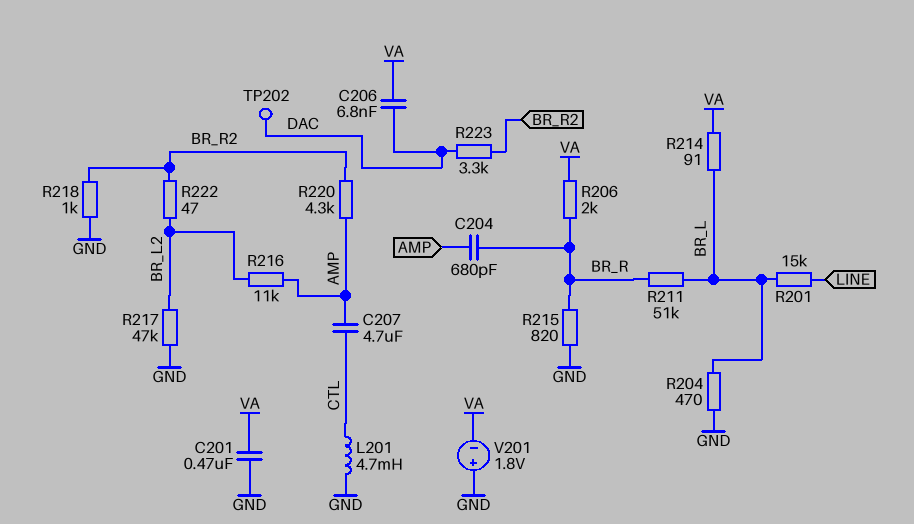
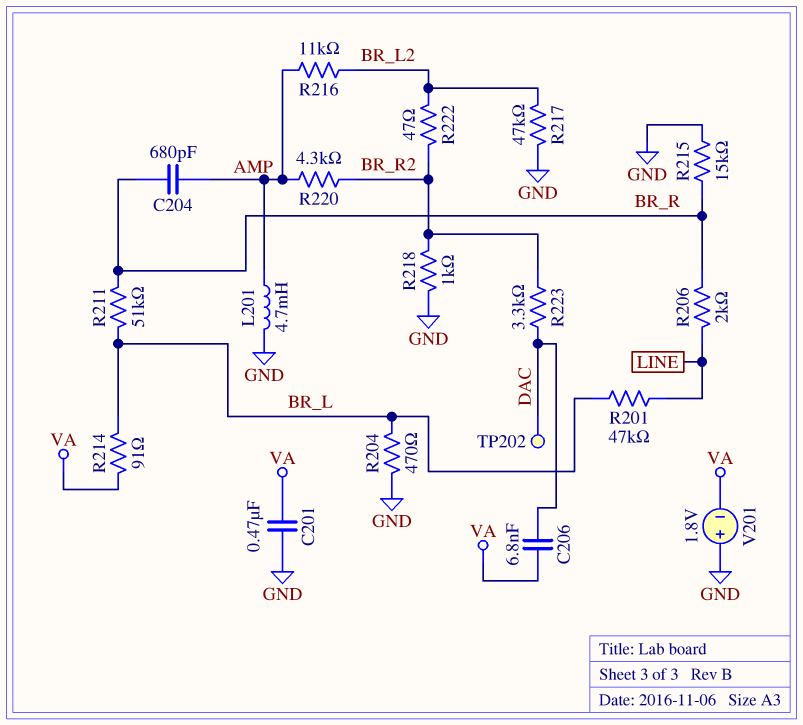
C207: 4.7uF (AMP, CTL) -> none
L201: 4.7mH (CTL, GND) -> 4.7mH (AMP, GND)
R201: 15k (BR_L, LINE) -> 47k (BR_L, LINE)
R206: 2k (BR_R, VA) -> 2k (BR_R, LINE)
R215: 820 (BR_R, GND) -> 15k (BR_R, GND)

